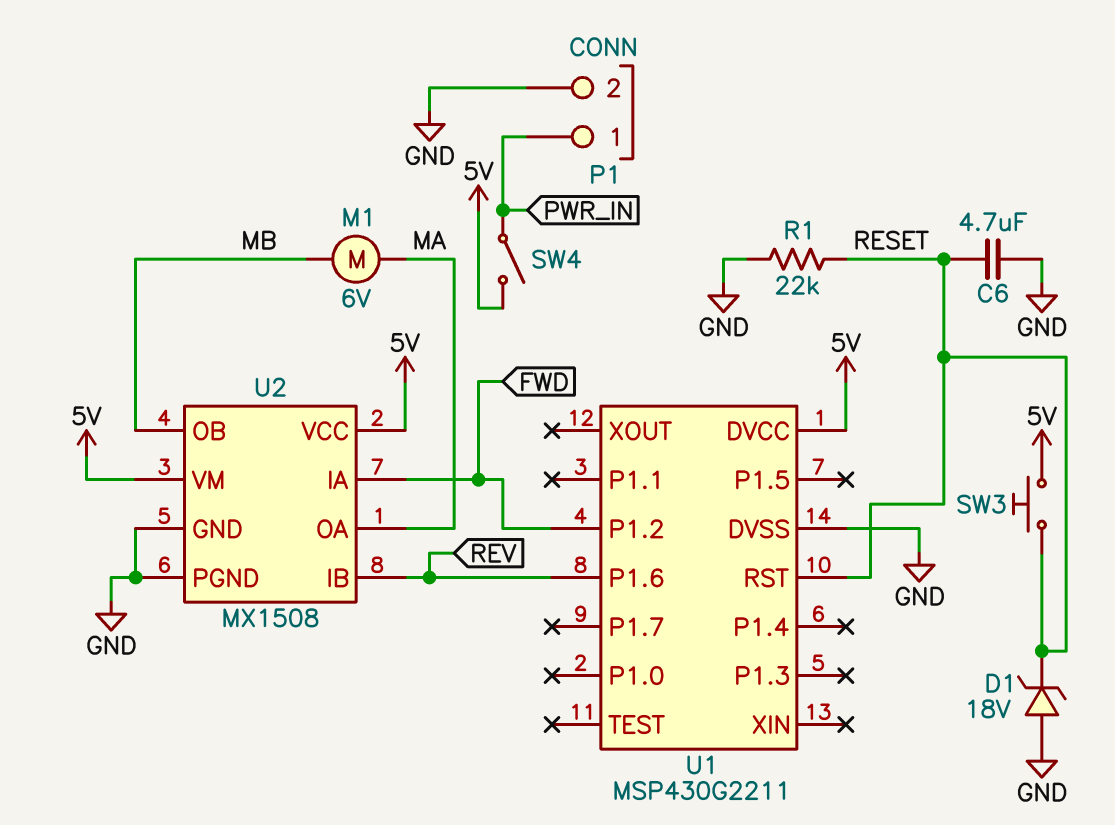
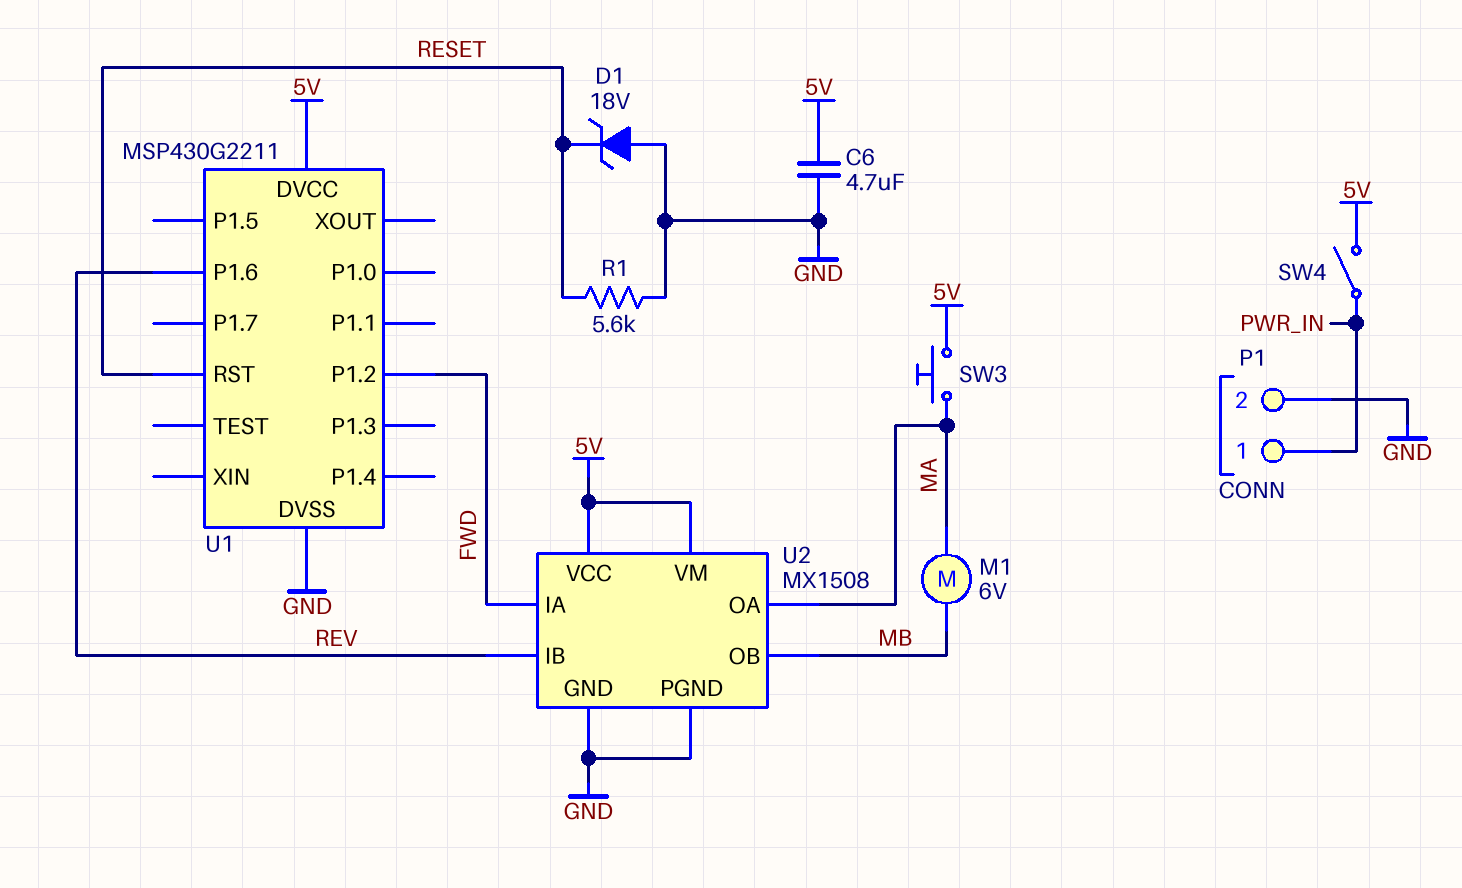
C6: 4.7uF (GND, RESET) -> 4.7uF (5V, GND)
R1: 22k (GND, RESET) -> 5.6k (GND, RESET)
SW3: button (5V, RESET) -> button (5V, MA)

